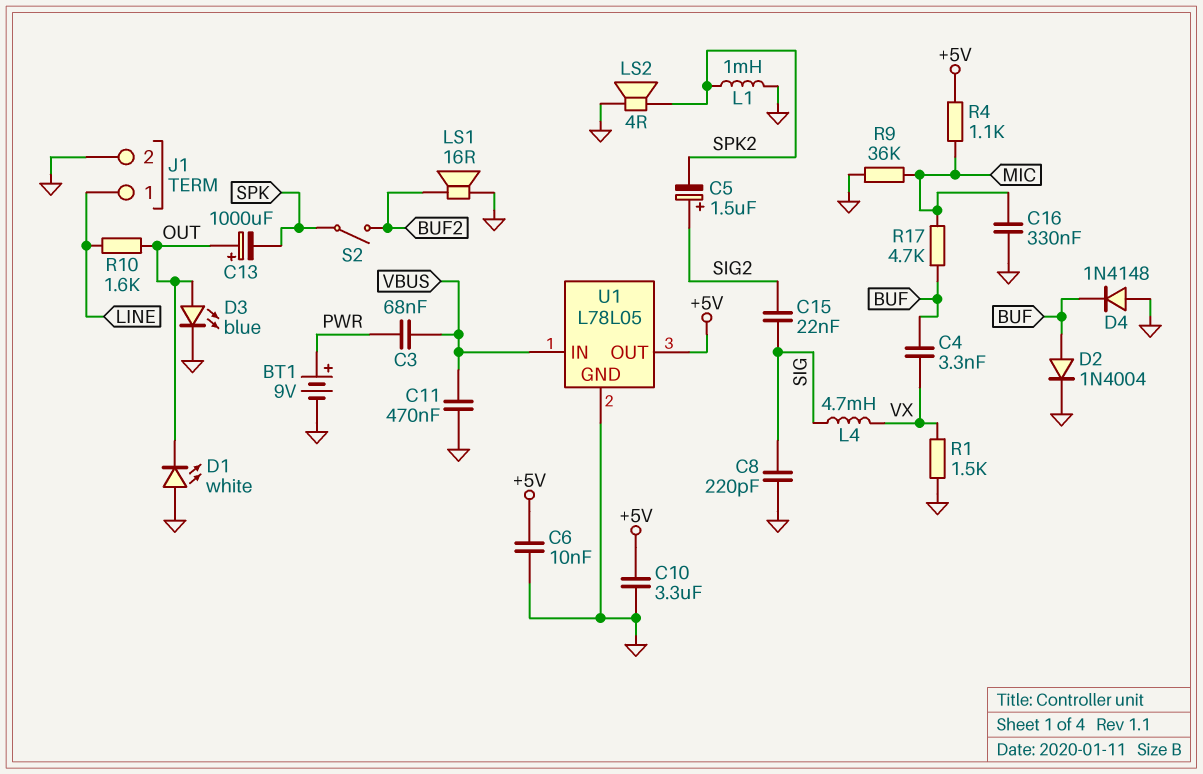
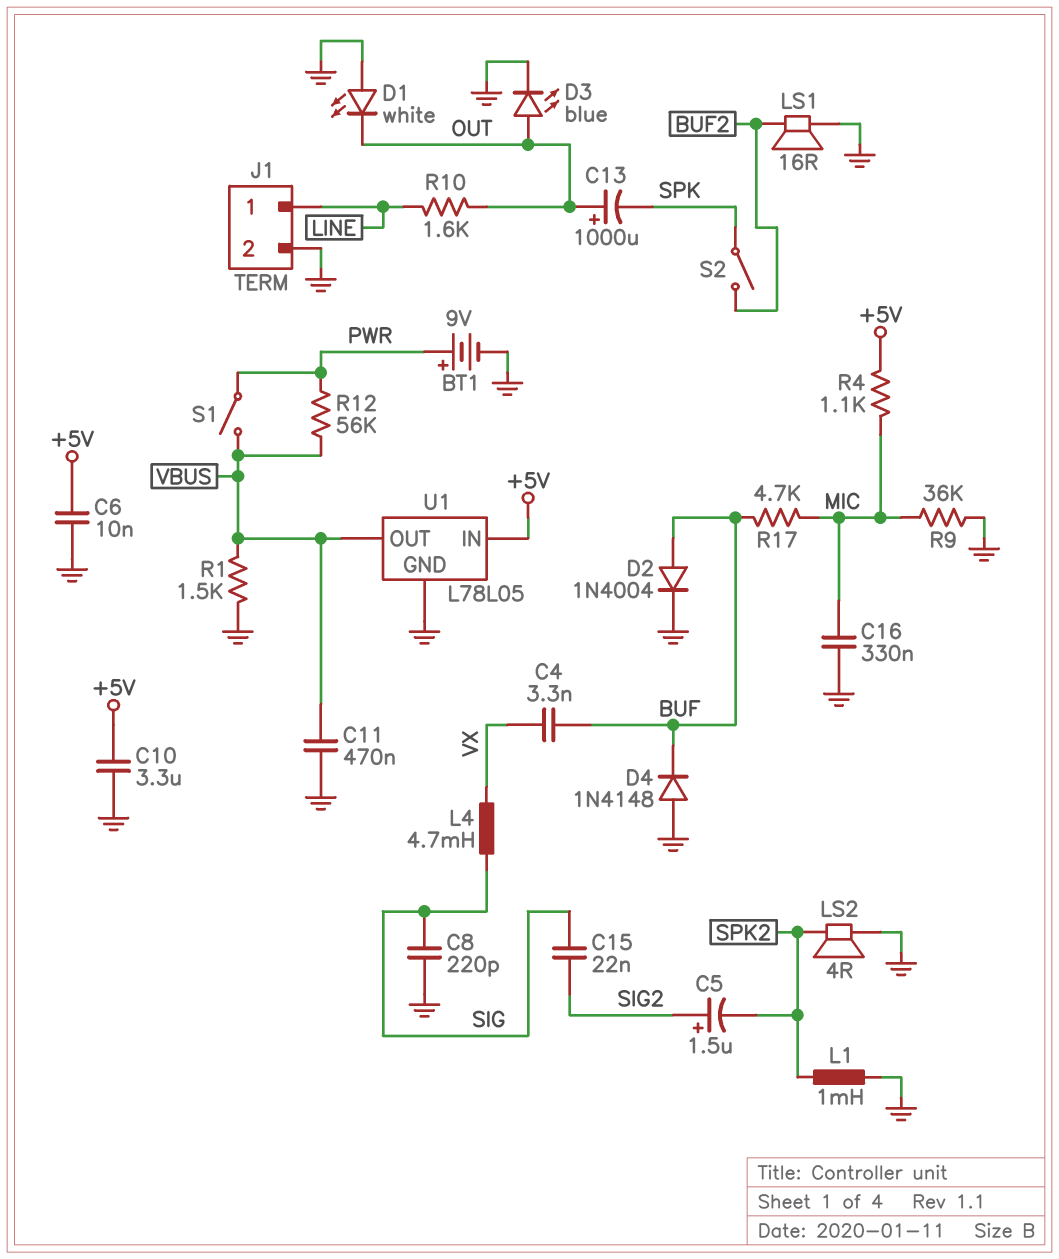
C3: 68nF (PWR, VBUS) -> none
R1: 1.5k (GND, VX) -> 1.5k (GND, VBUS)
R12: none -> 56k (PWR, VBUS)
S1: none -> switch (PWR, VBUS)
U1 pin IN: VBUS -> +5V
U1 pin OUT: +5V -> VBUS

